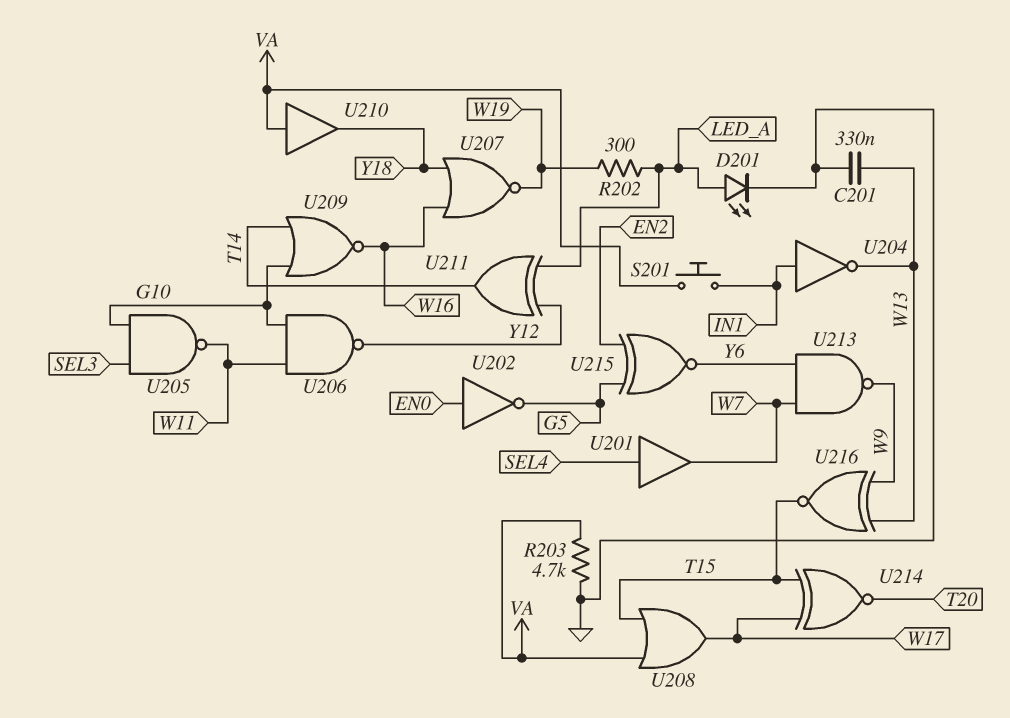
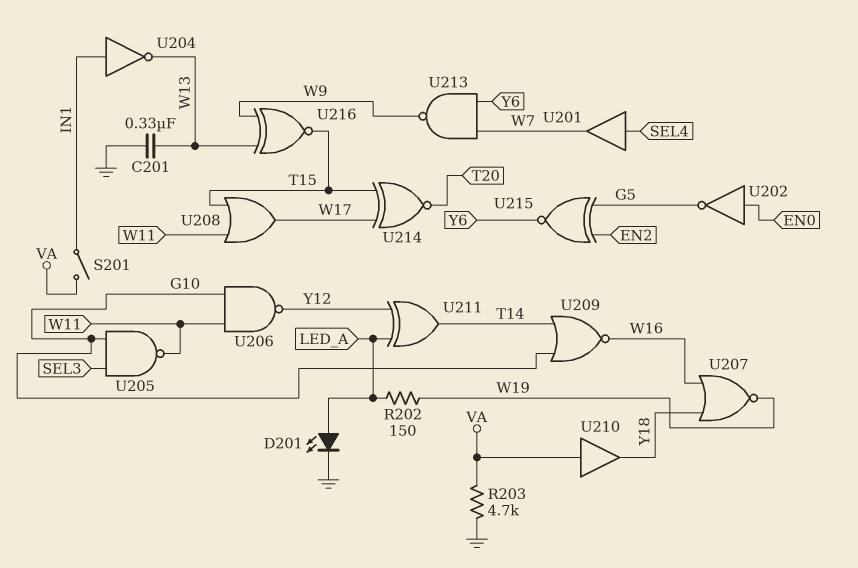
R202: 300 (LED_A, W19) -> 150 (LED_A, W19)
S201: button (IN1, VA) -> switch (IN1, VA)
U208: OR (in T15, in VA, out W17) -> OR (in T15, in W11, out W17)

